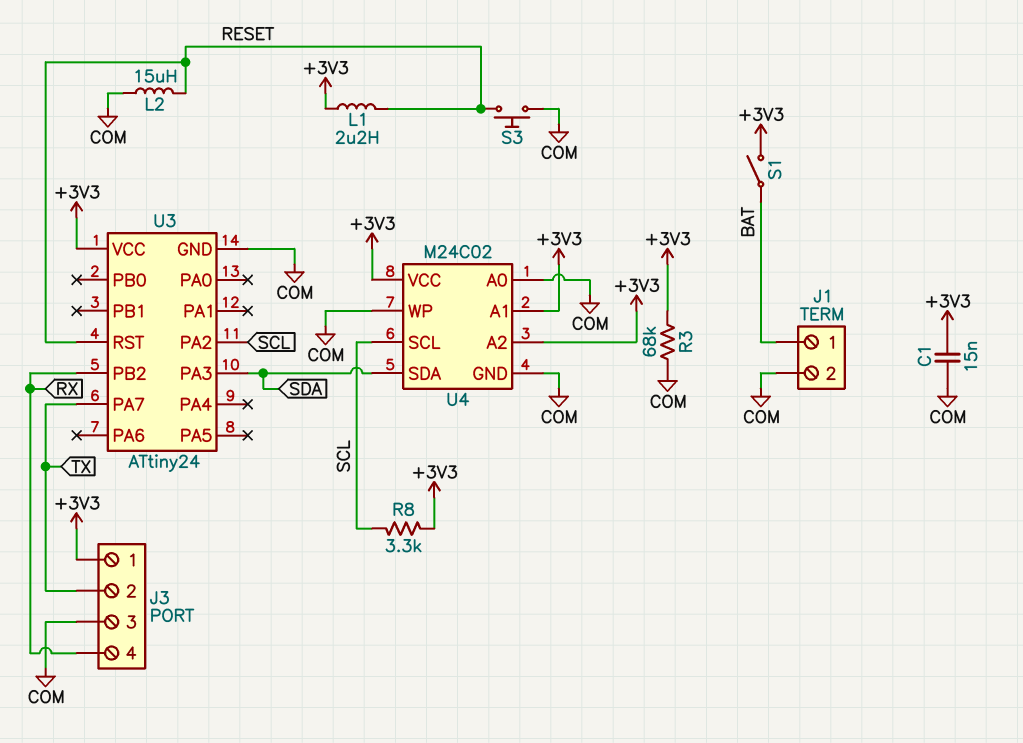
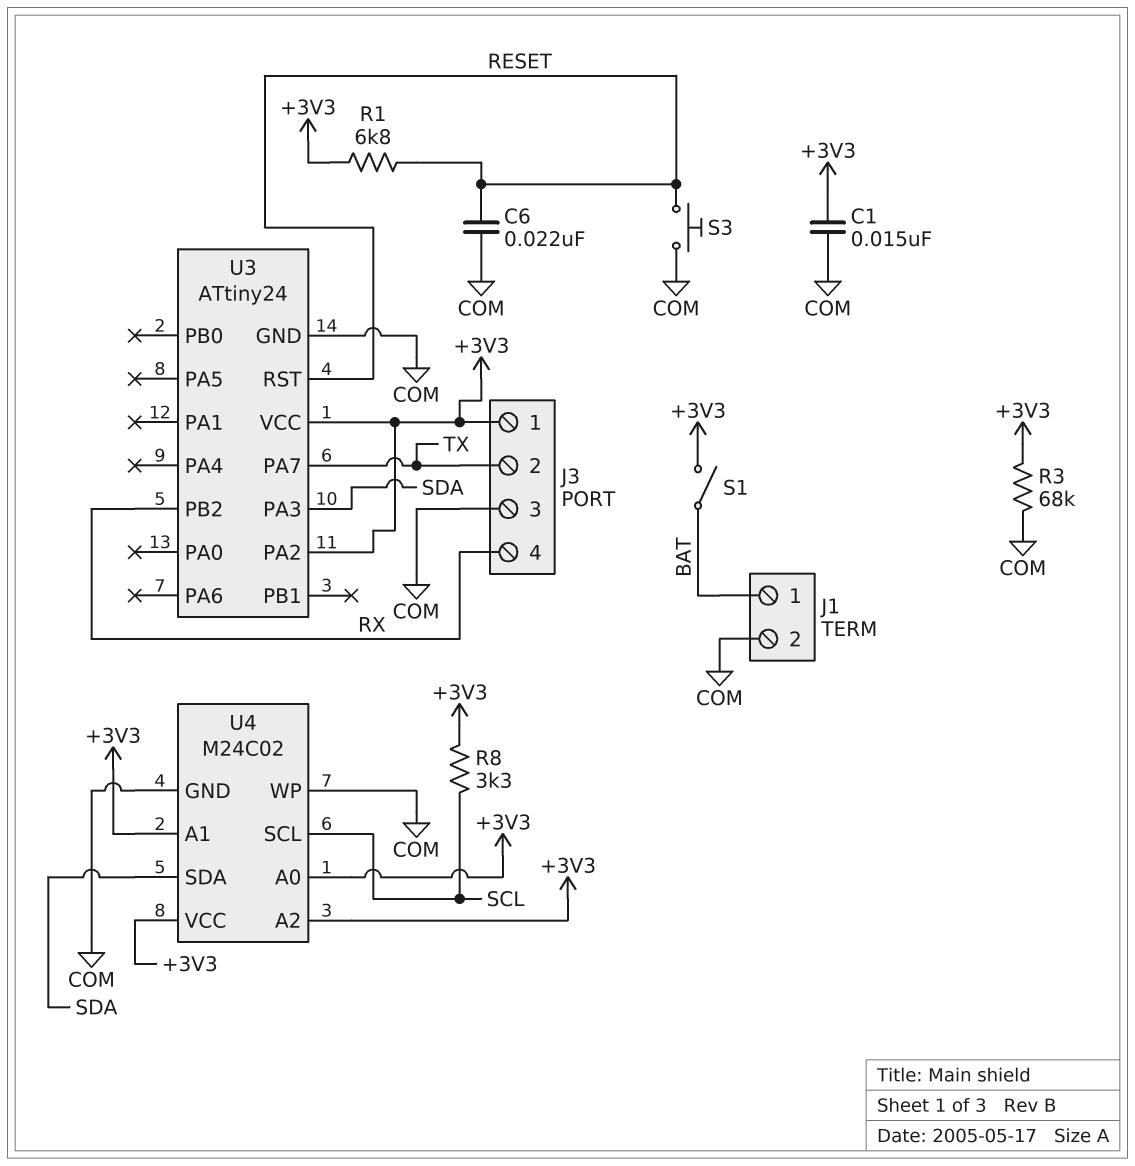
C6: none -> 22nF (COM, RESET)
L1: 2.2uH (+3V3, RESET) -> none
L2: 15uH (COM, RESET) -> none
R1: none -> 6.8k (+3V3, RESET)
U3 pin PA2: SCL -> +3V3
U4 pin A0: COM -> +3V3

